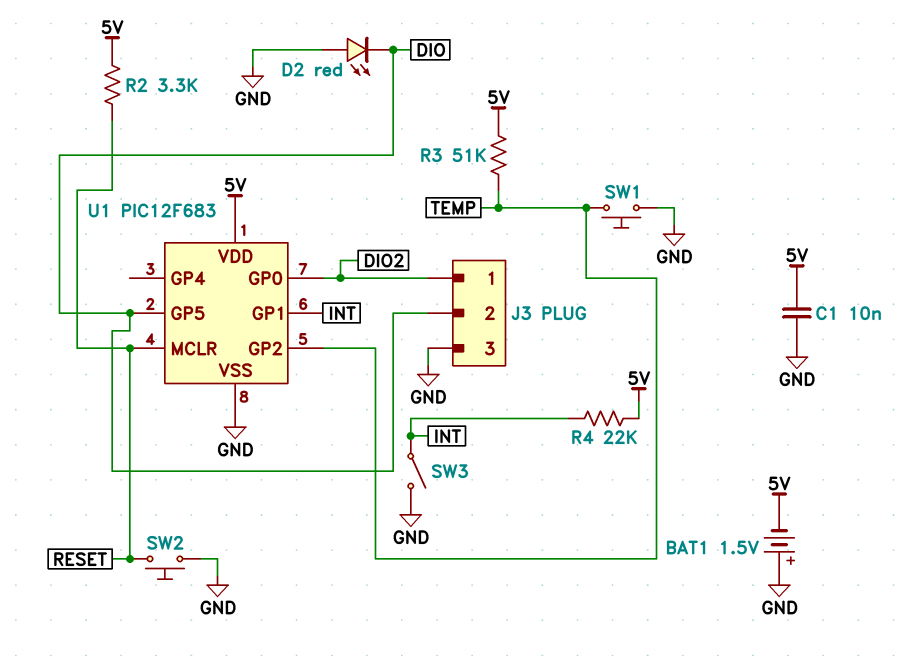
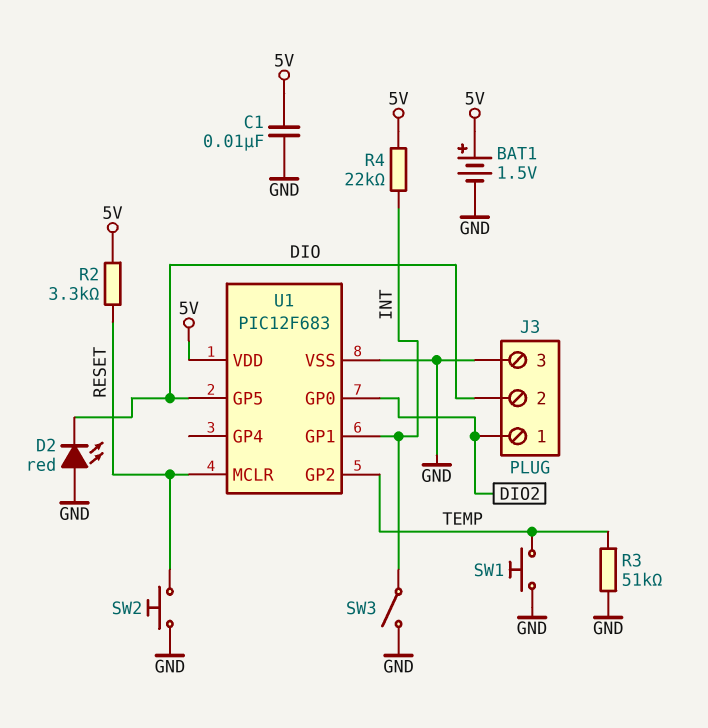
BAT1: 1.5V (plus GND, minus 5V) -> 1.5V (plus 5V, minus GND)
R3: 51k (5V, TEMP) -> 51k (GND, TEMP)

